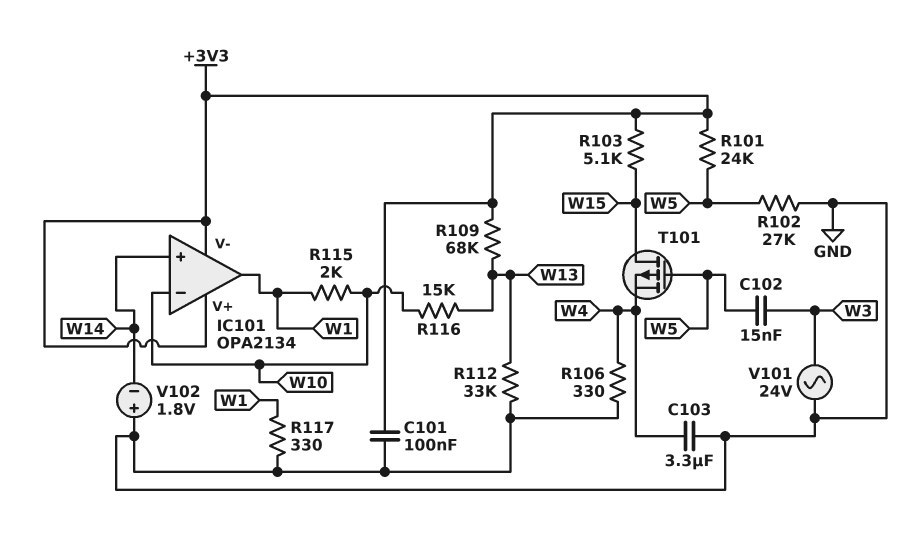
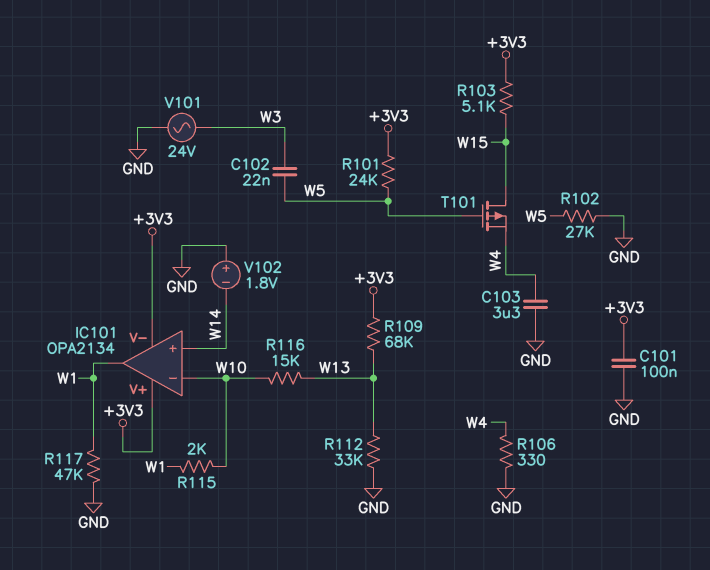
C102: 15nF (W3, W5) -> 22nF (W3, W5)
R117: 330 (GND, W1) -> 47k (GND, W1)

